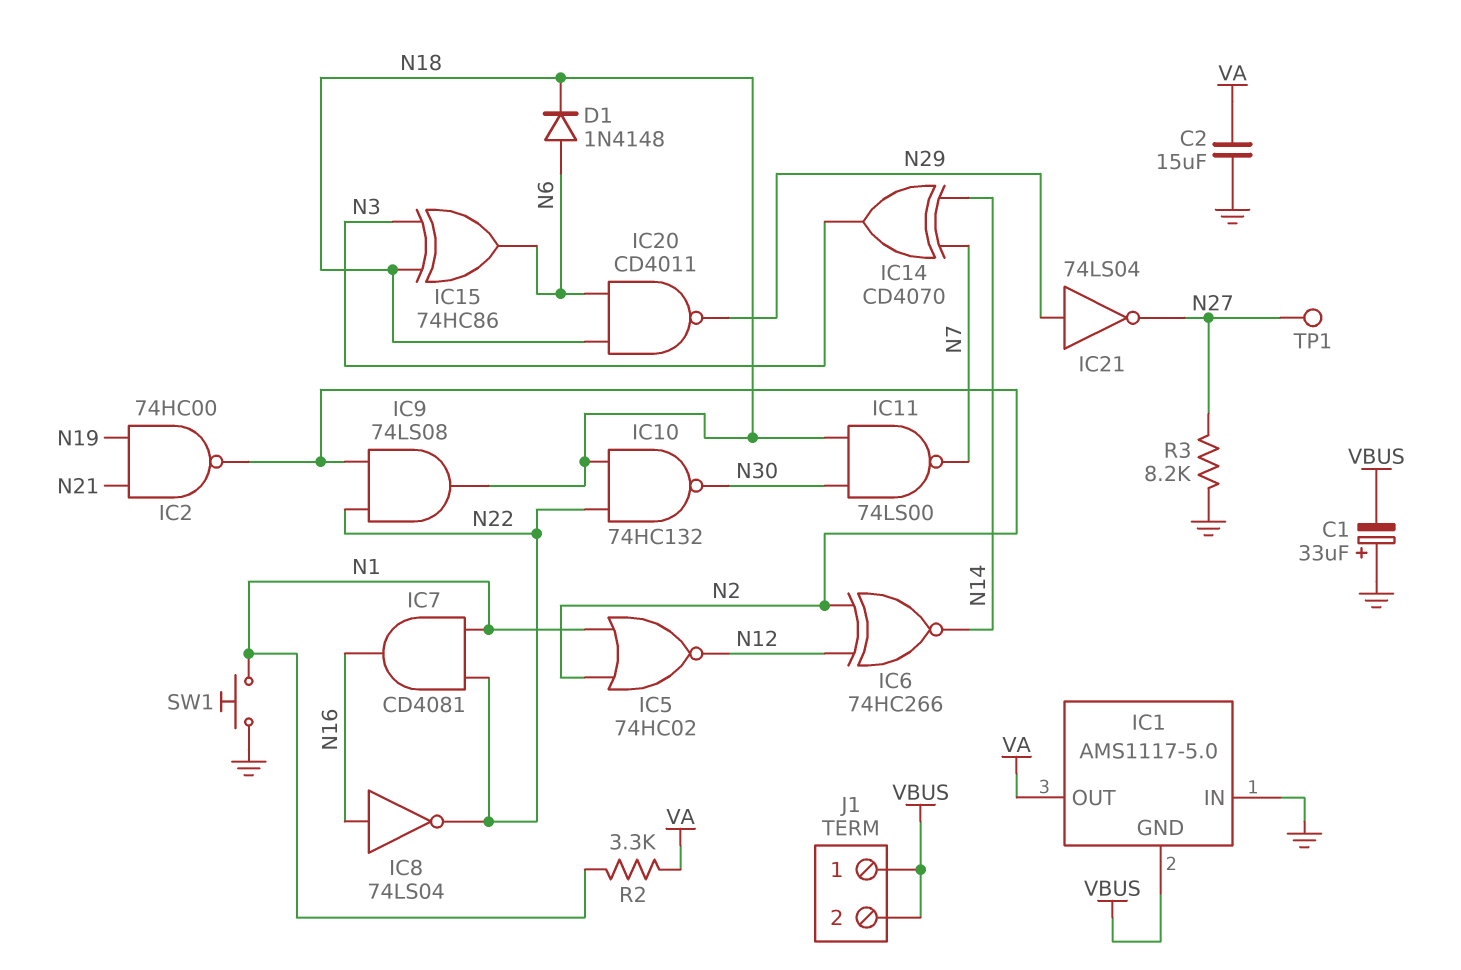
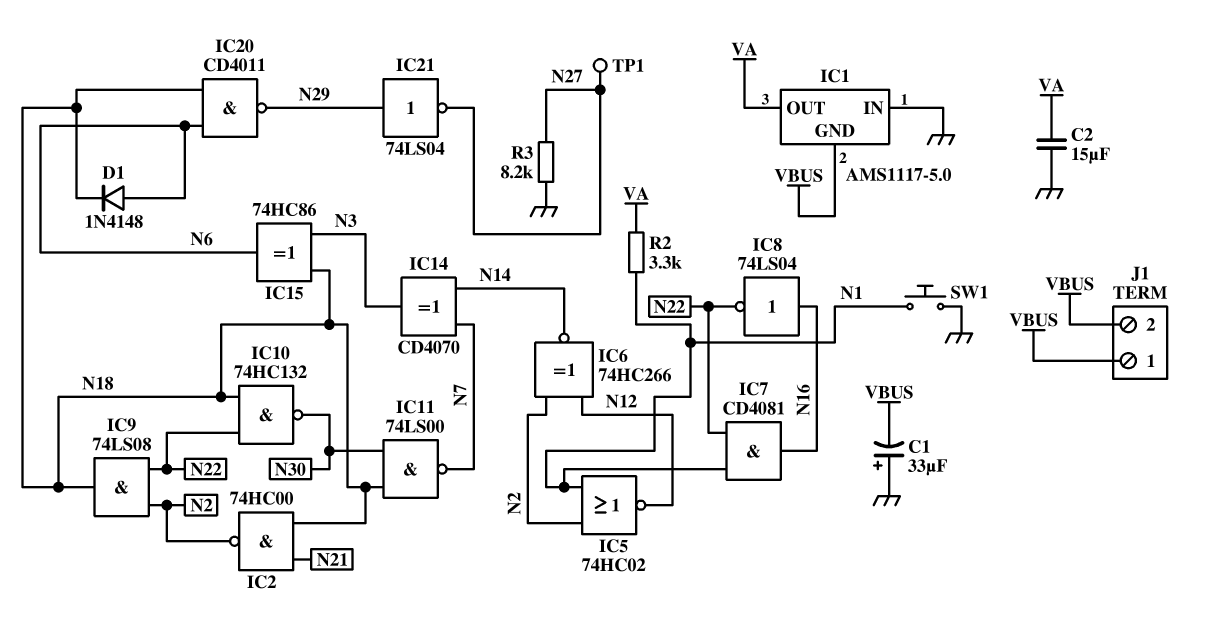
IC2: NAND 74HC00 (in N19, in N21, out N2) -> NAND 74HC00 (in N18, in N21, out N2)

